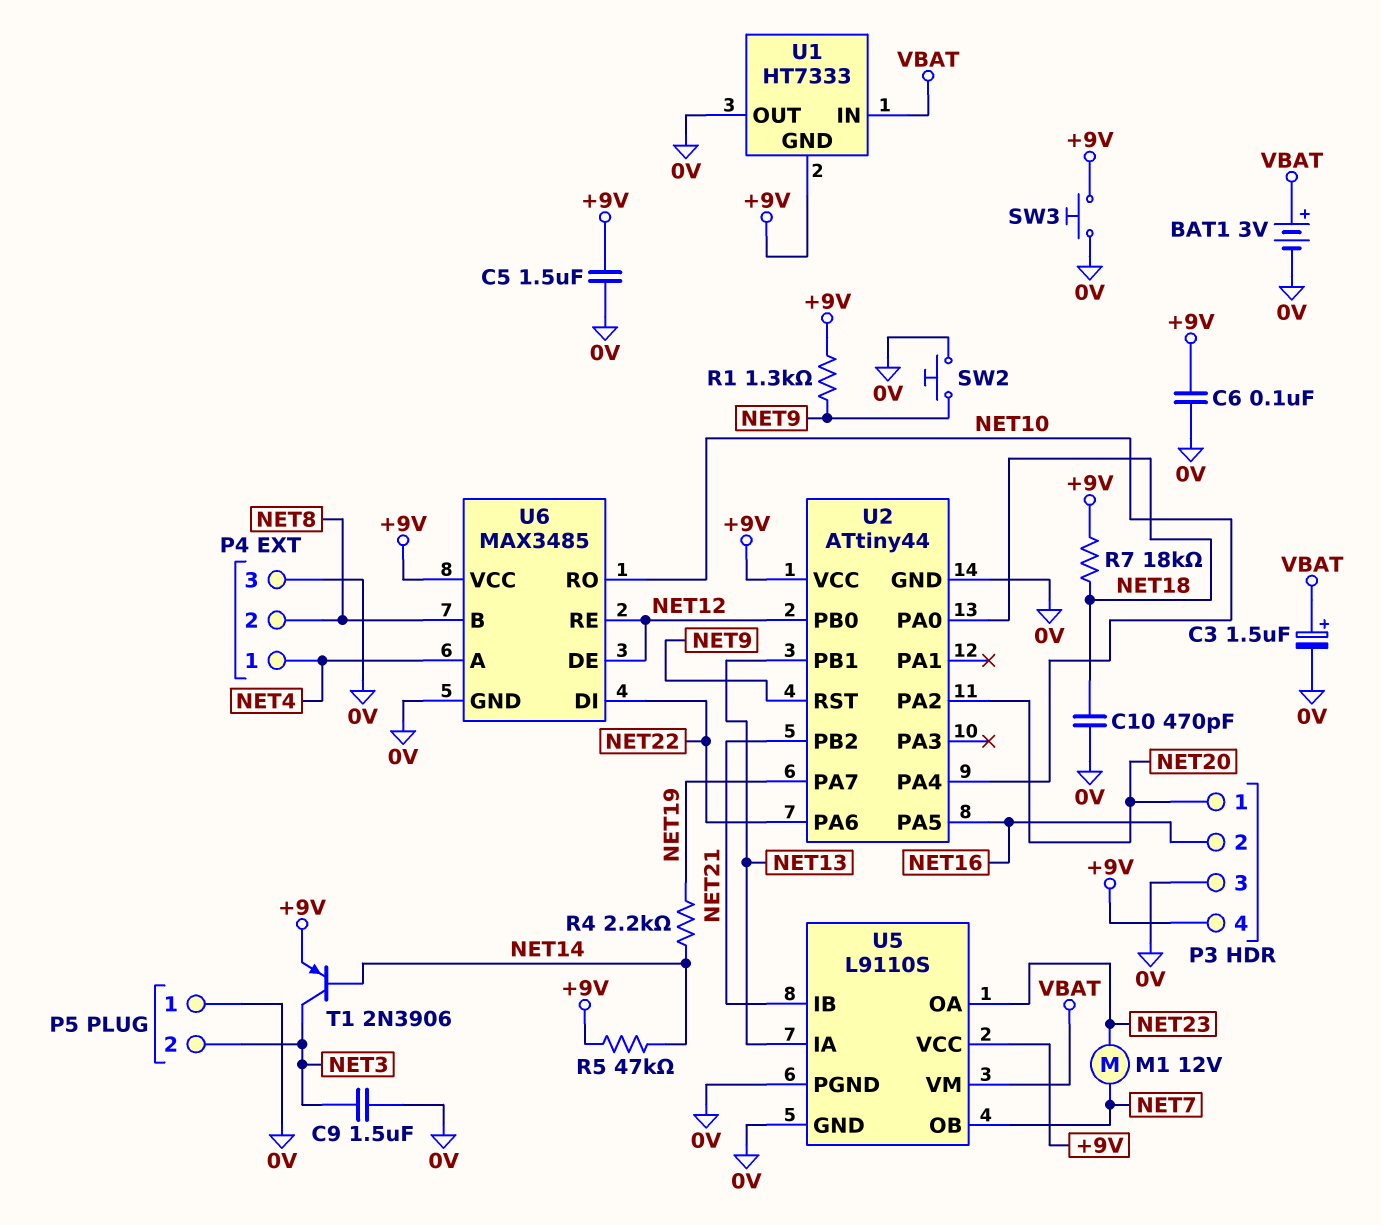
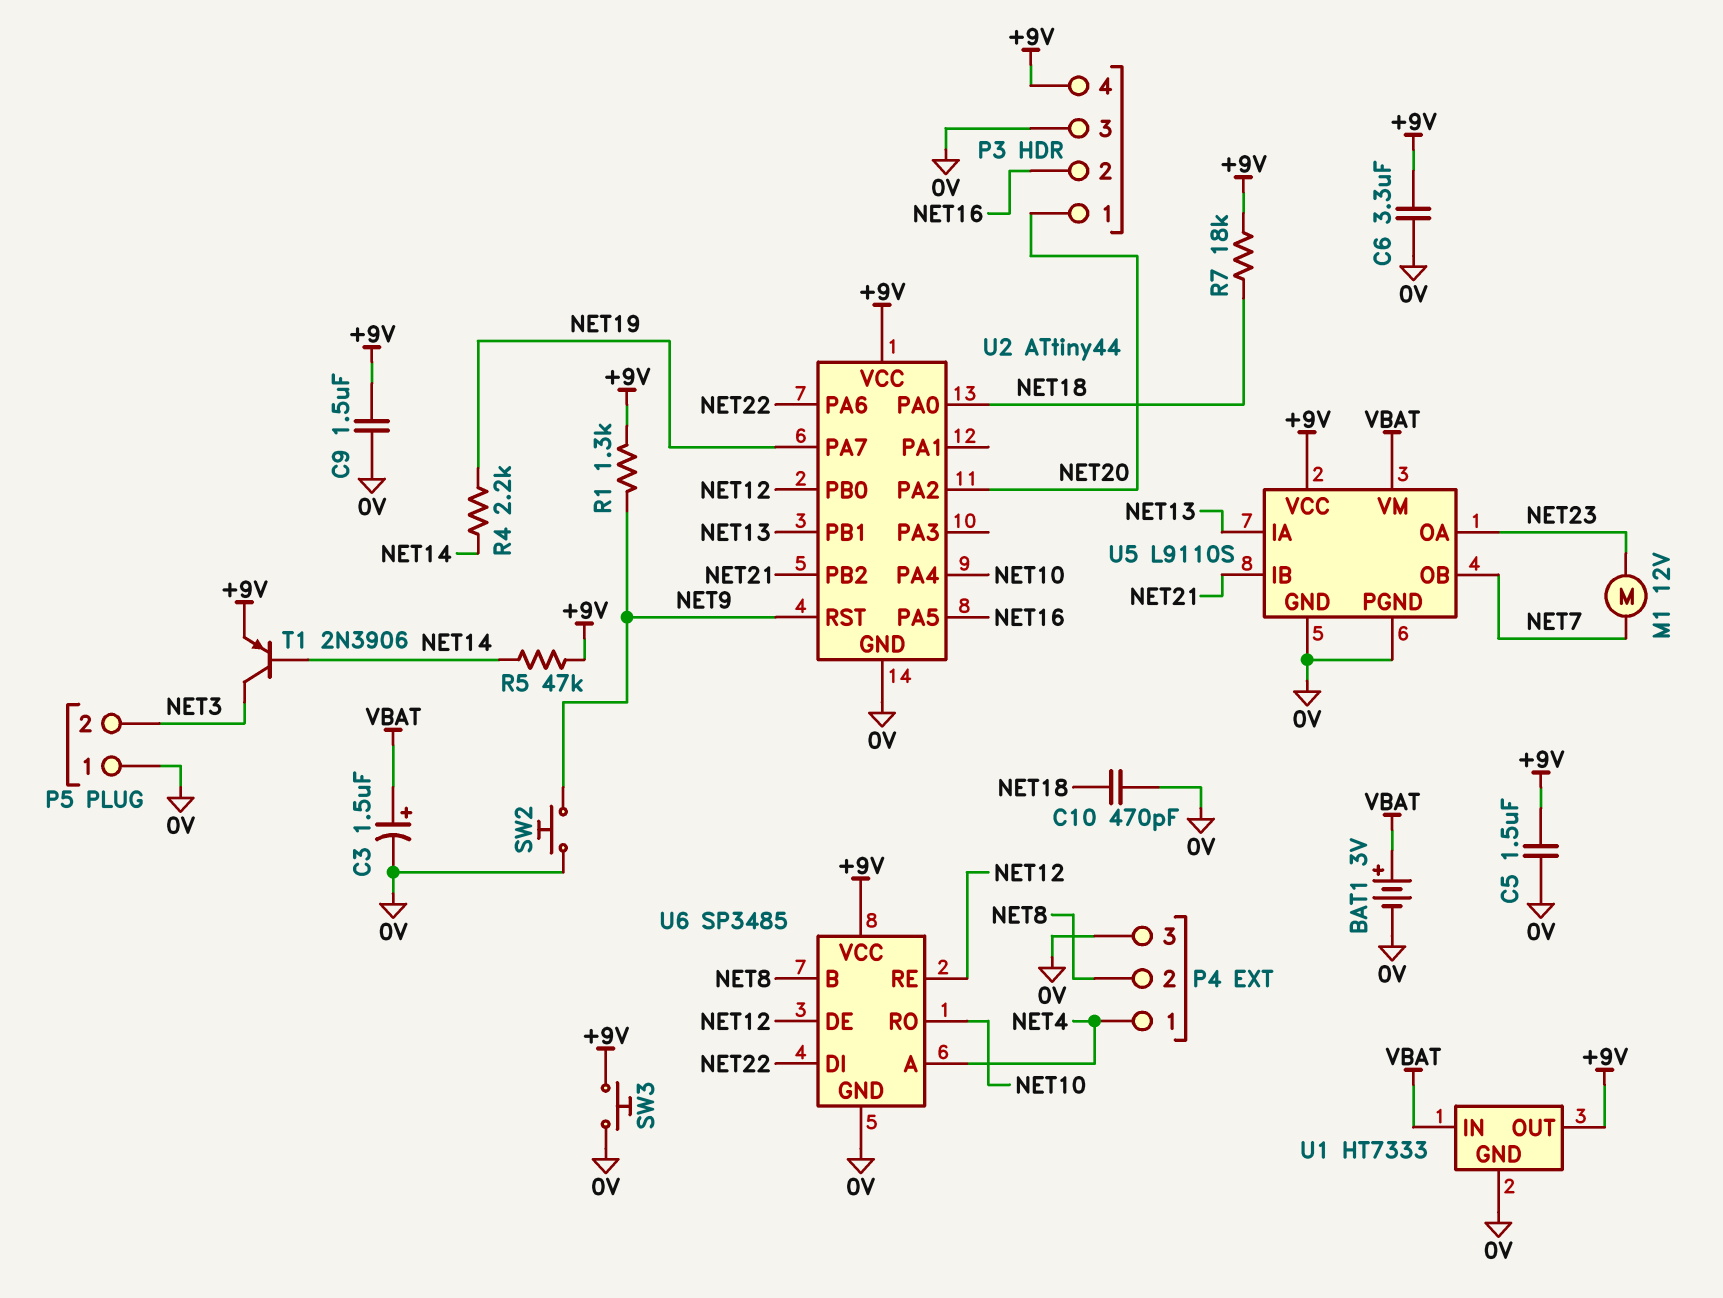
C6: 100nF (+9V, 0V) -> 3.3uF (+9V, 0V)
C9: 1.5uF (0V, NET3) -> 1.5uF (+9V, 0V)
U1 pin GND: +9V -> 0V
U1 pin OUT: 0V -> +9V
U6: MAX3485 -> SP3485

